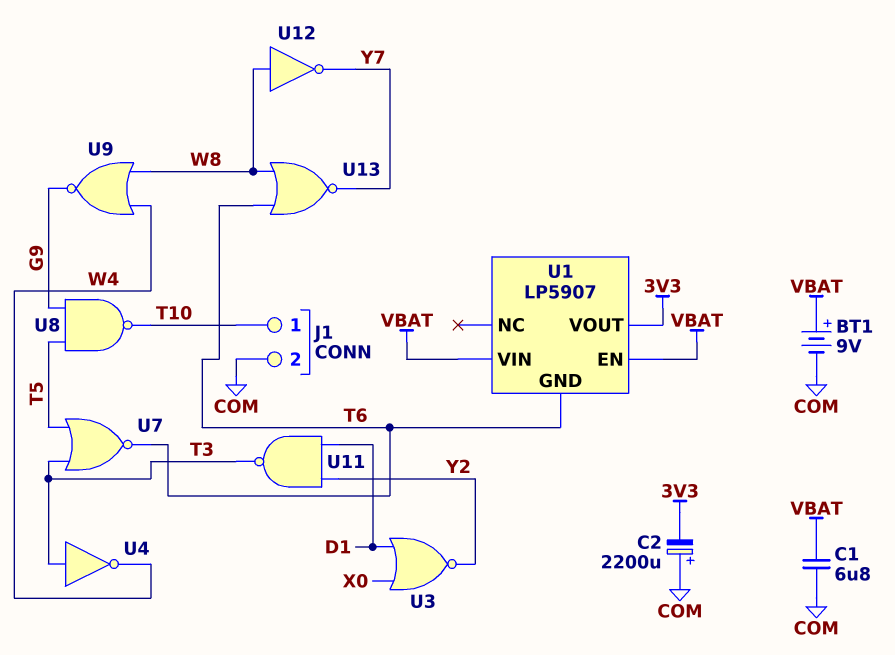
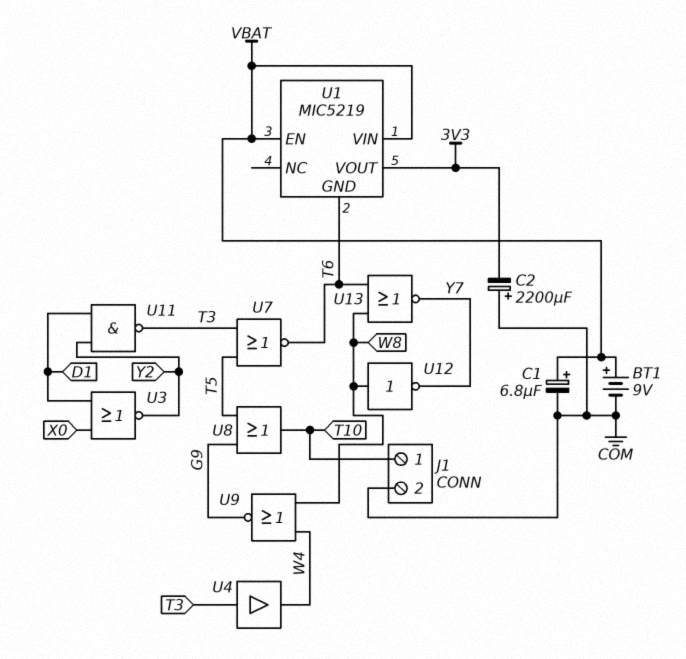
C1: 6.8uF (COM, VBAT) -> 6.8uF (plus VBAT, minus COM)
U1: LP5907 -> MIC5219
U4: NOT (in T3, out W4) -> buffer (in T3, out W4)
U8: NAND (in G9, in T5, out T10) -> OR (in G9, in T5, out T10)

